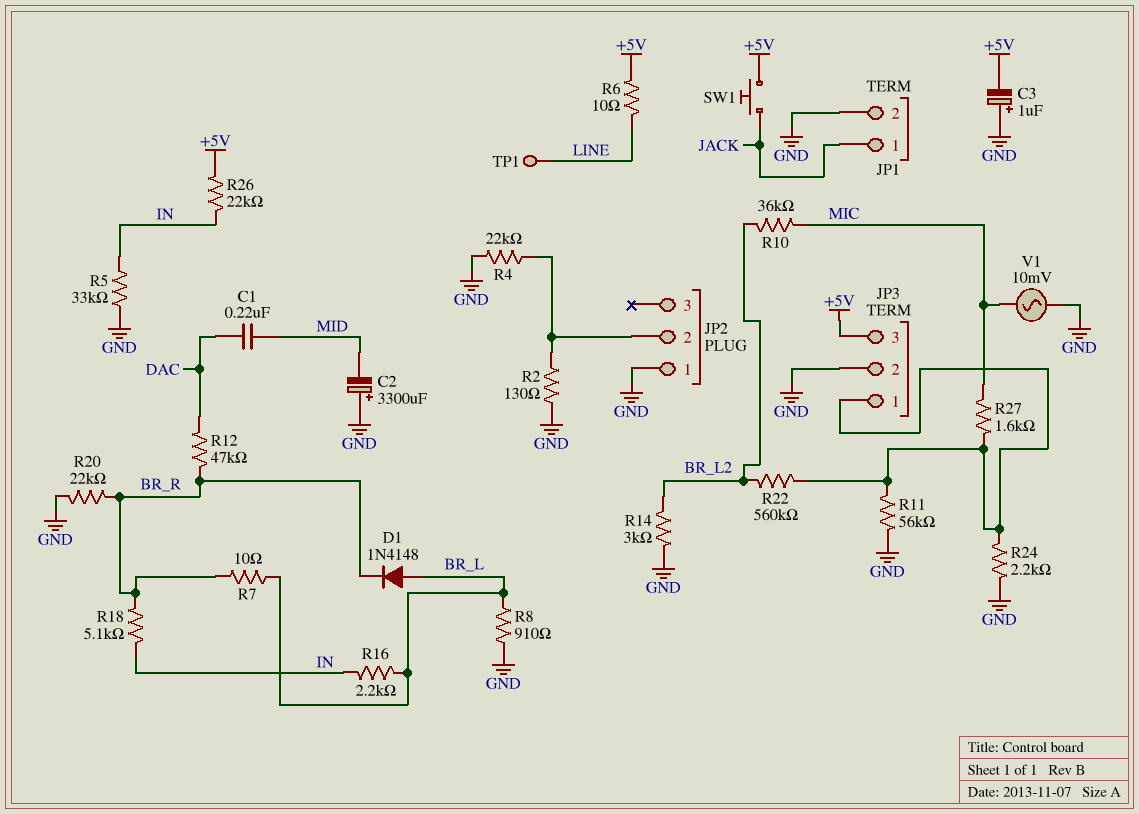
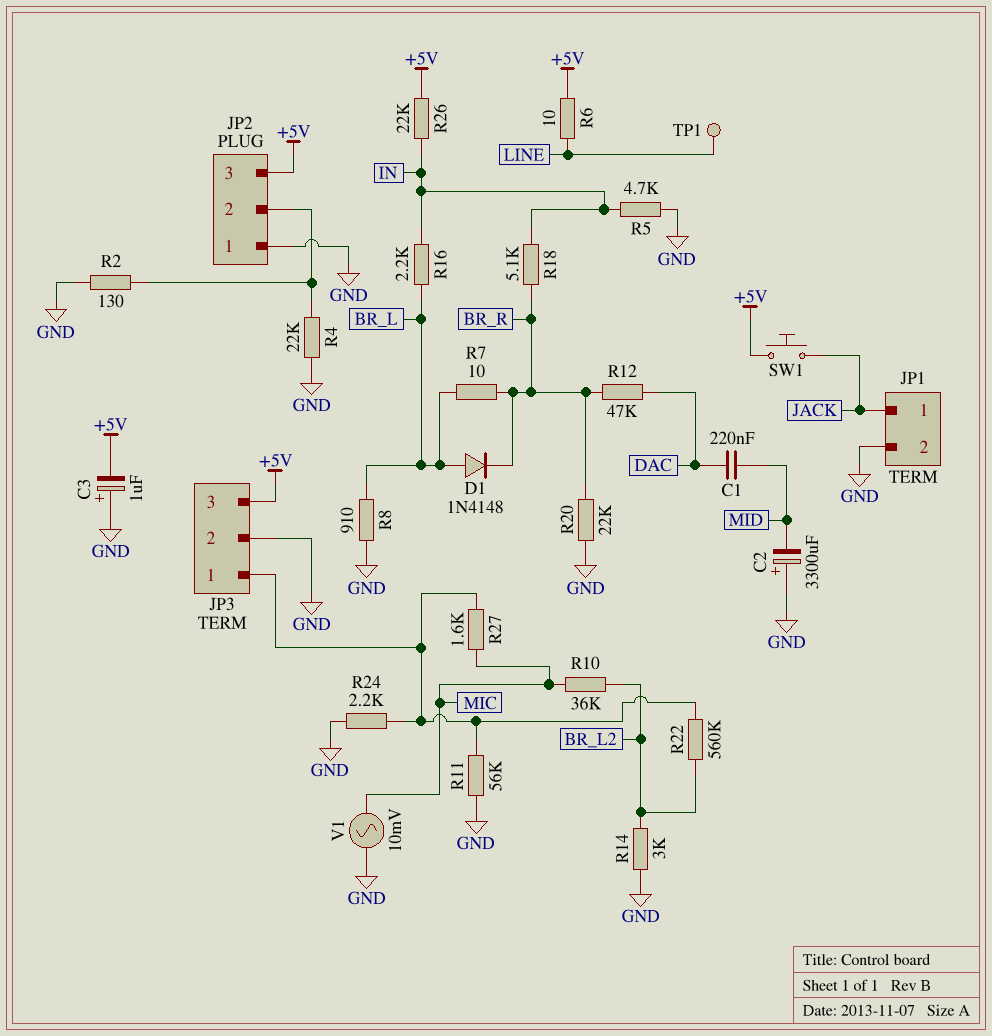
JP2 pin 3: none -> +5V
R5: 33k (GND, IN) -> 4.7k (GND, IN)

